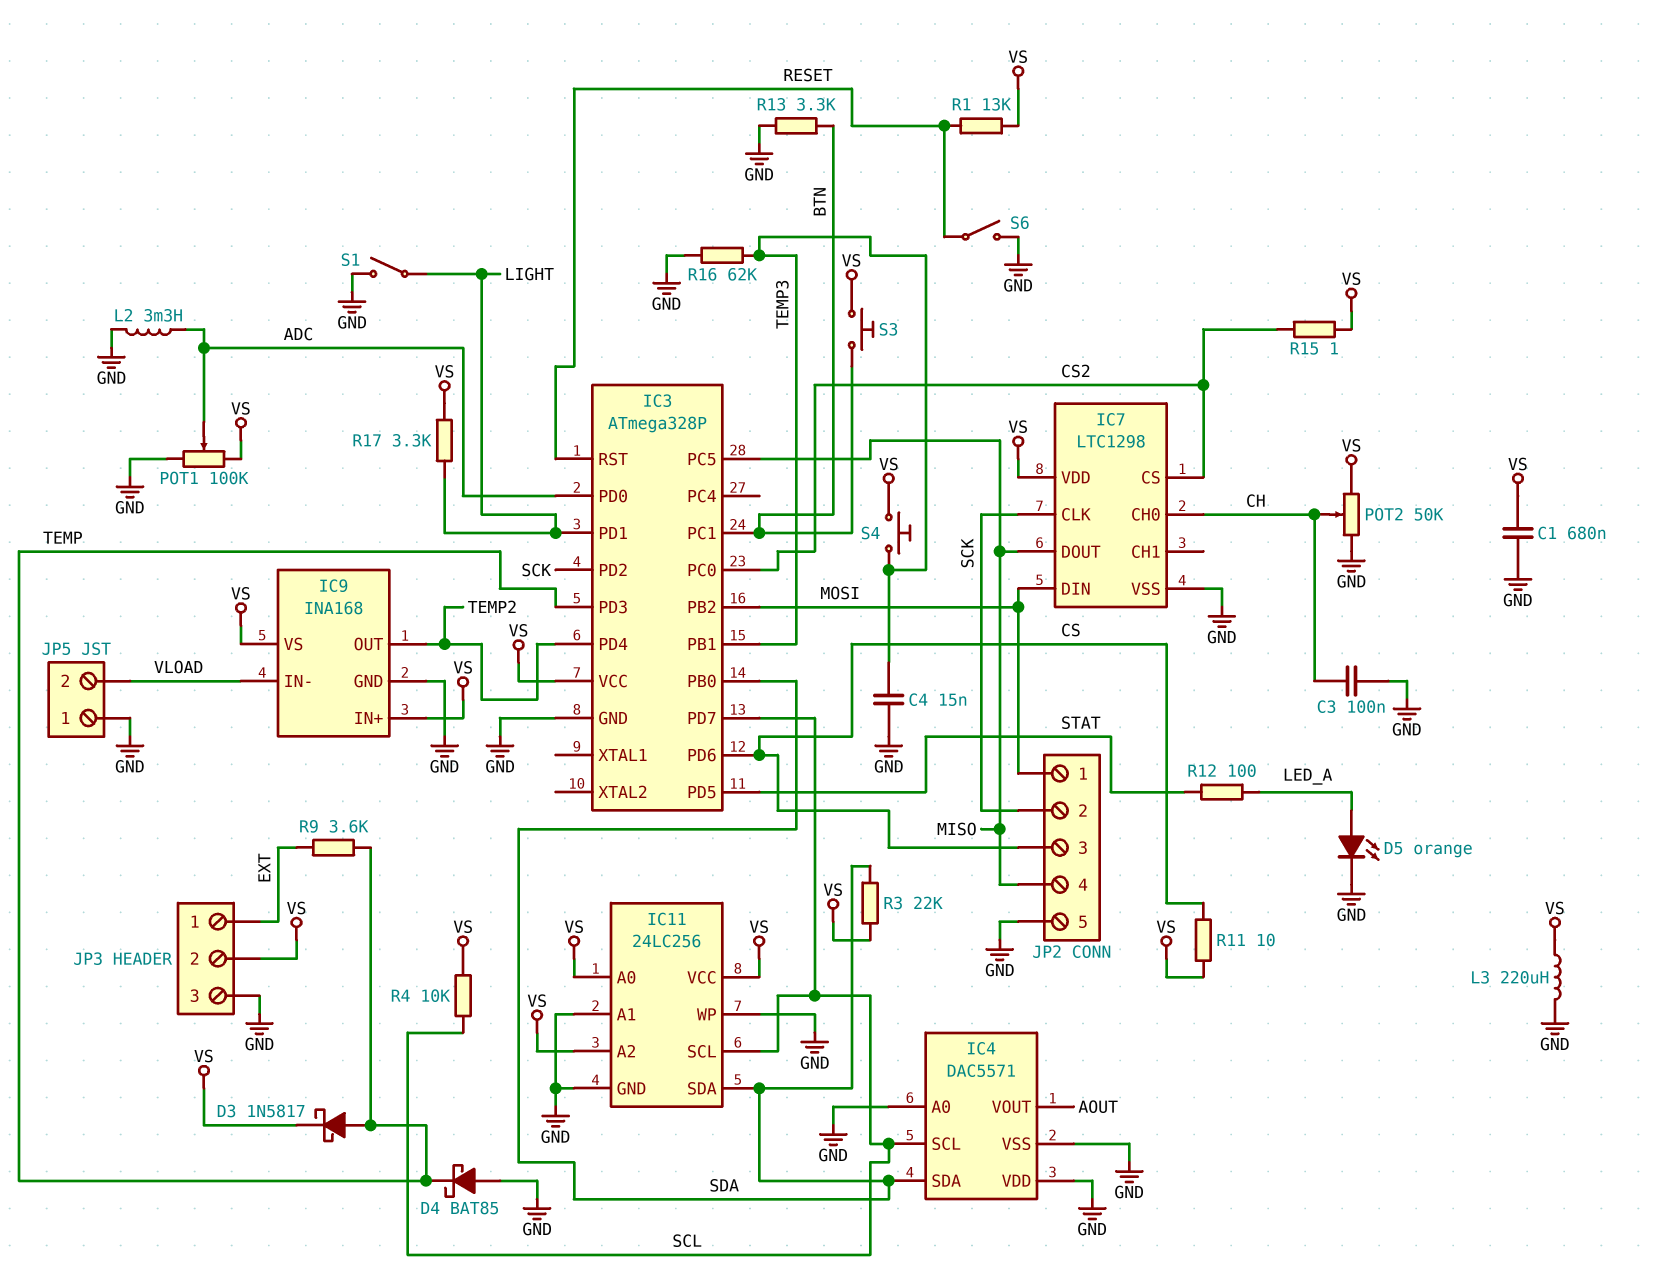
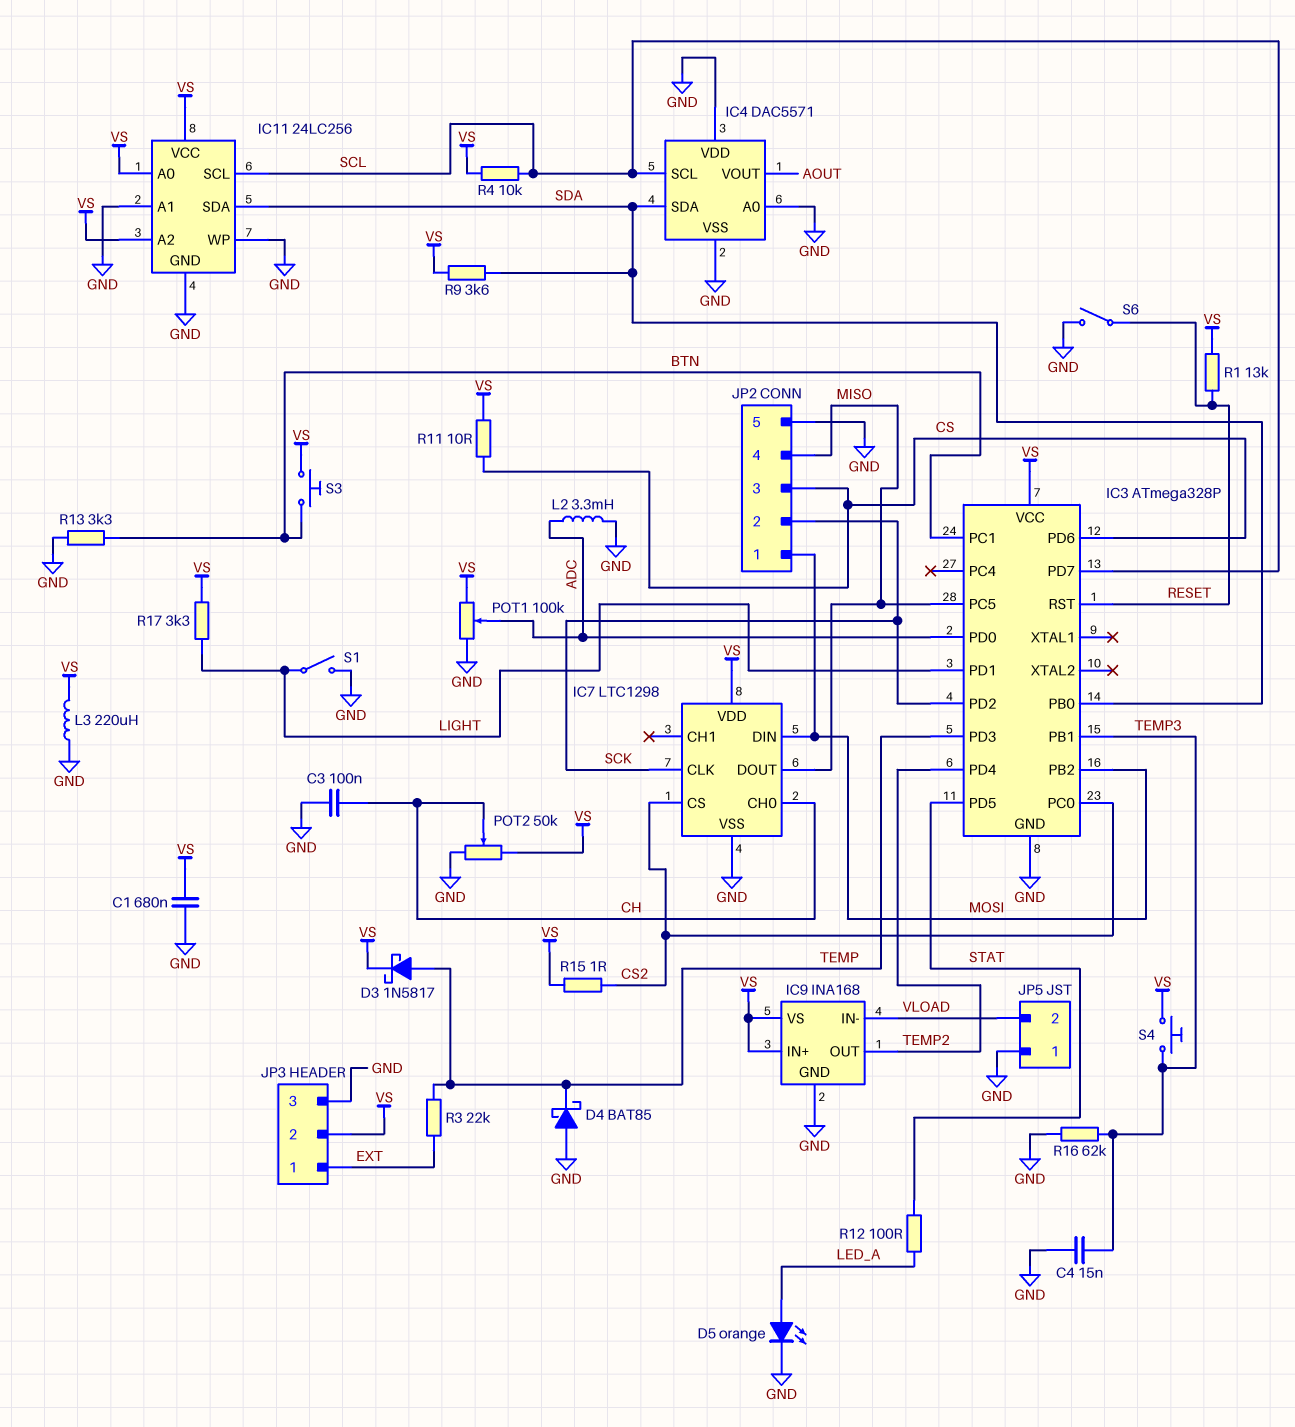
R3: 22k (SDA, VS) -> 22k (EXT, TEMP)
R9: 3.6k (EXT, TEMP) -> 3.6k (SDA, VS)

